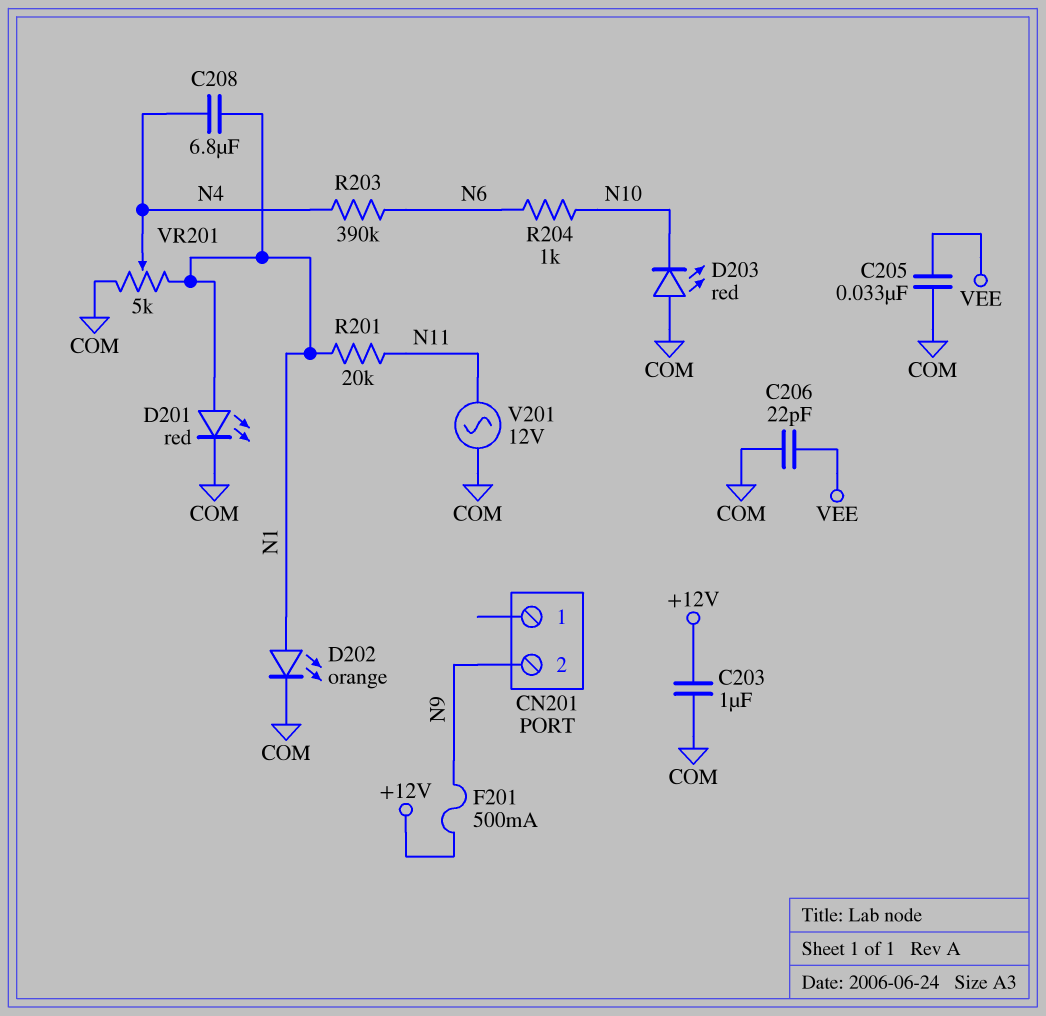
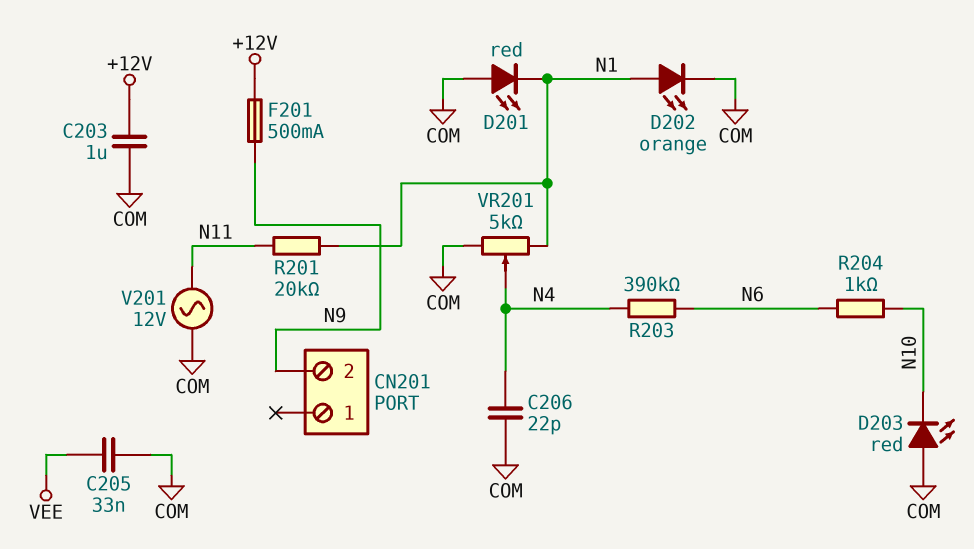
C206: 22pF (COM, VEE) -> 22pF (COM, N4)
C208: 6.8uF (N1, N4) -> none
D201: LED red (A N1, K COM) -> LED red (A COM, K N1)

